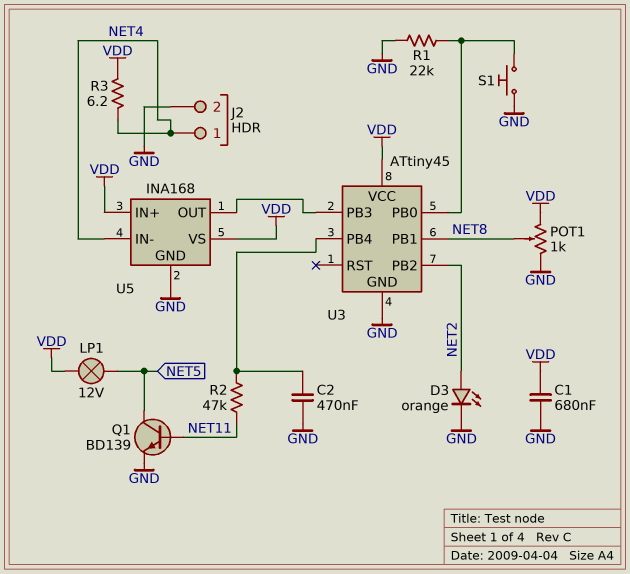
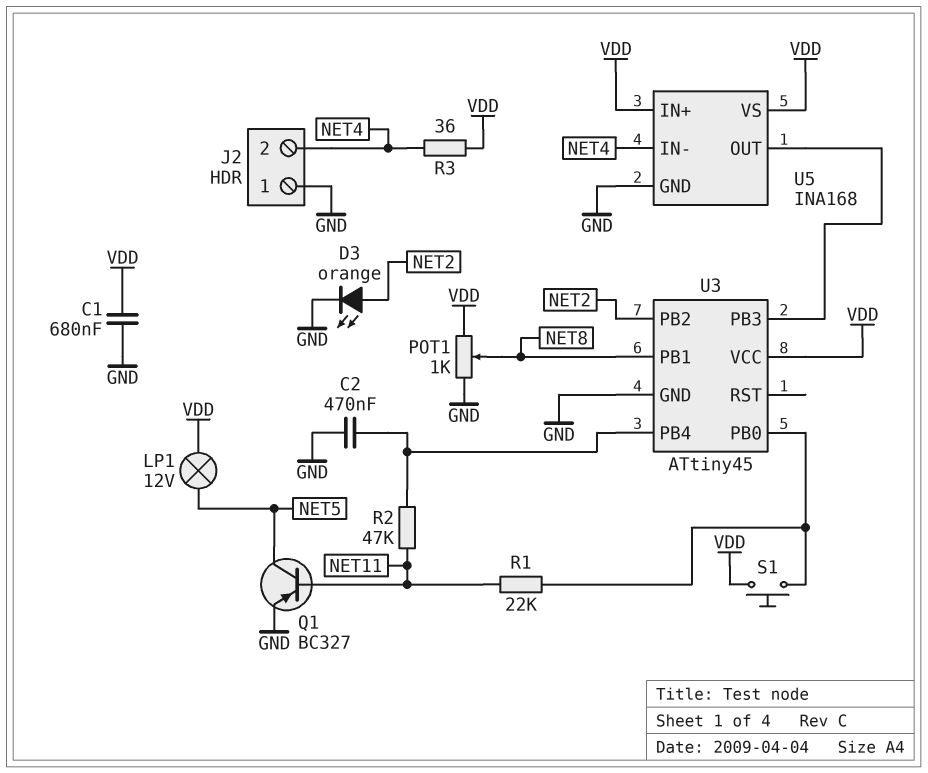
J2 pin 1: NET4 -> GND
J2 pin 2: GND -> NET4
Q1: NPN BD139 (B NET11, C NET5, E GND) -> PNP BC327 (B NET11, C NET5, E GND)
R1: 22k (GND, U3/PB0) -> 22k (NET11, U3/PB0)
R3: 6.2 (NET4, VDD) -> 36 (NET4, VDD)
S1: button (GND, U3/PB0) -> button (U3/PB0, VDD)

